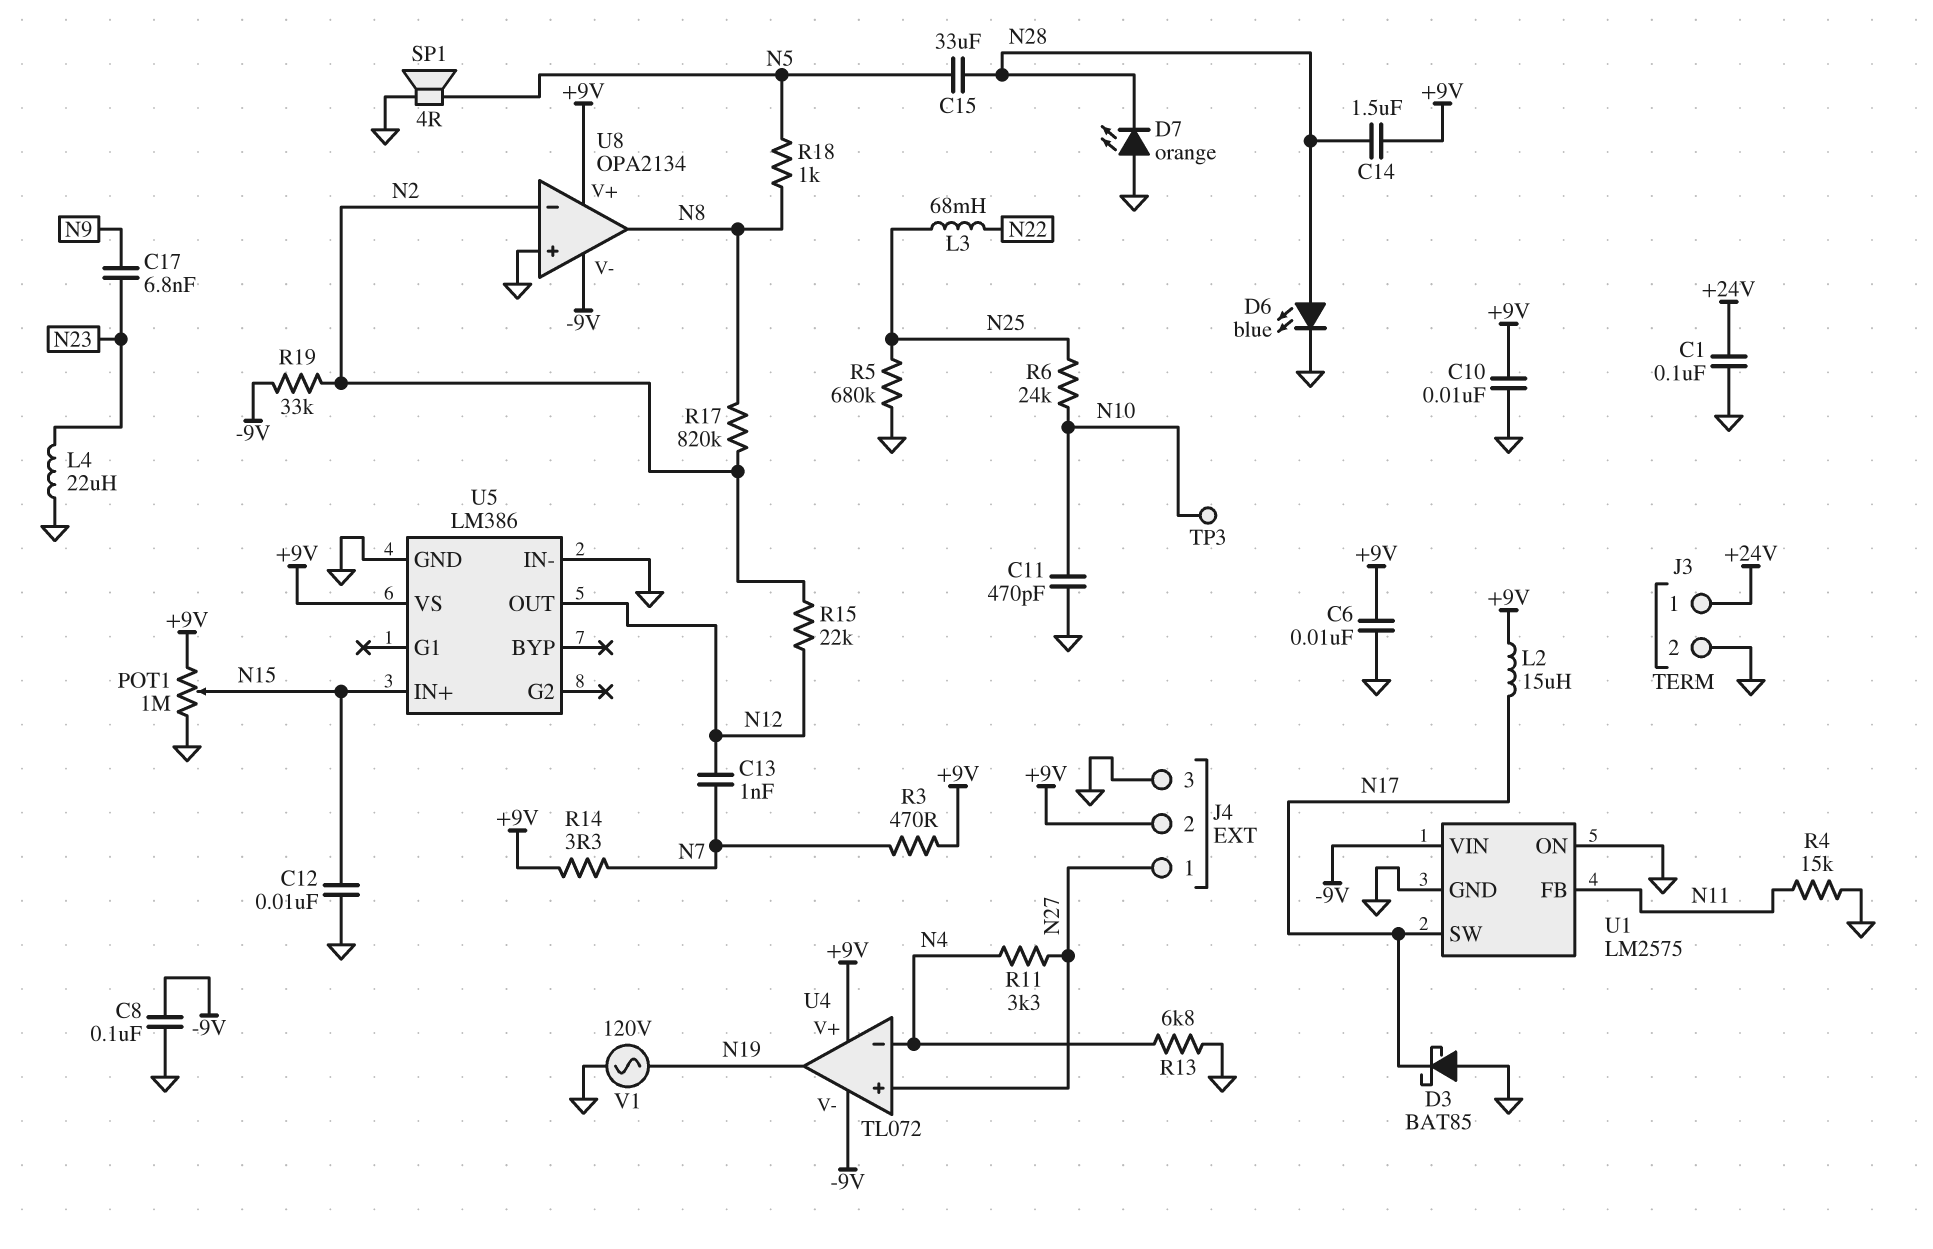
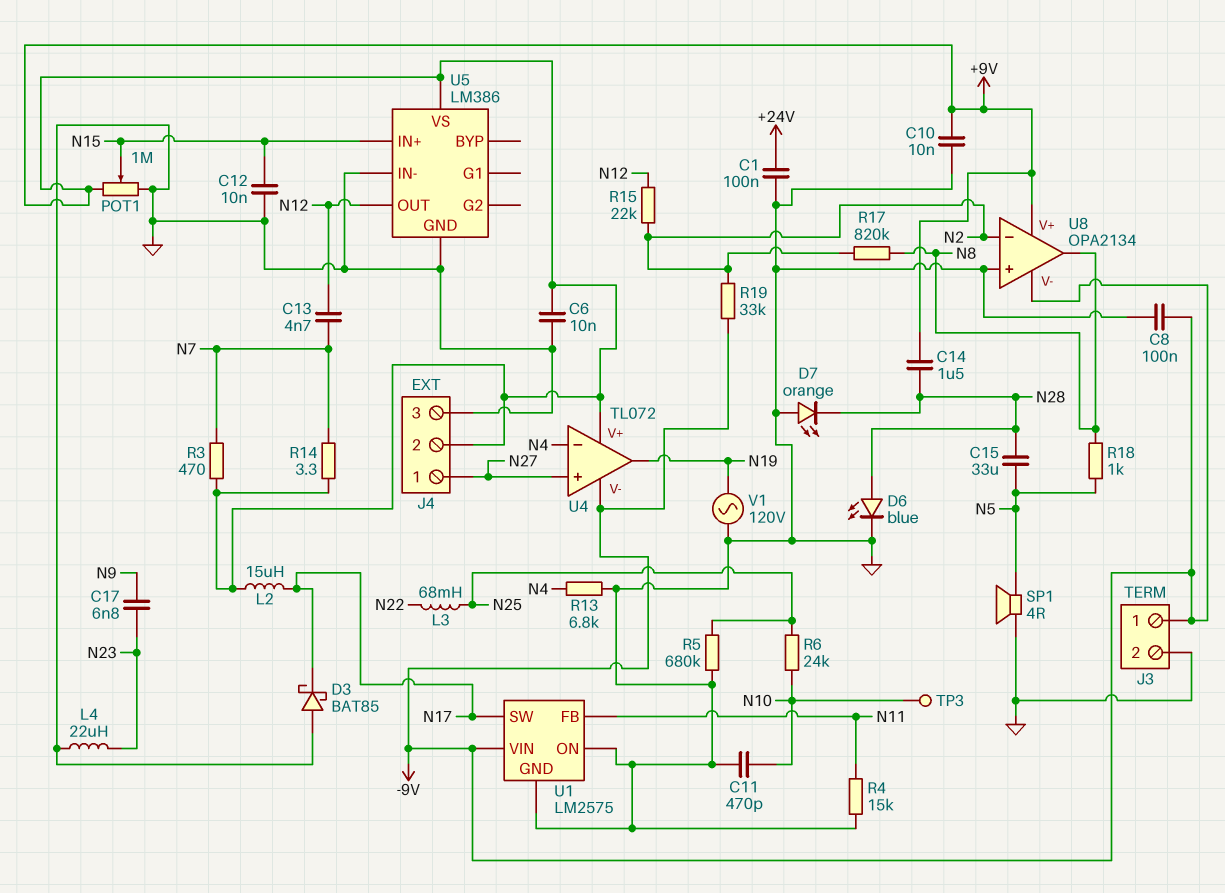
C13: 1nF (N7, N12) -> 4.7nF (N7, N12)
J3 pin 1: +24V -> -9V
R11: 3.3k (N4, N27) -> none

